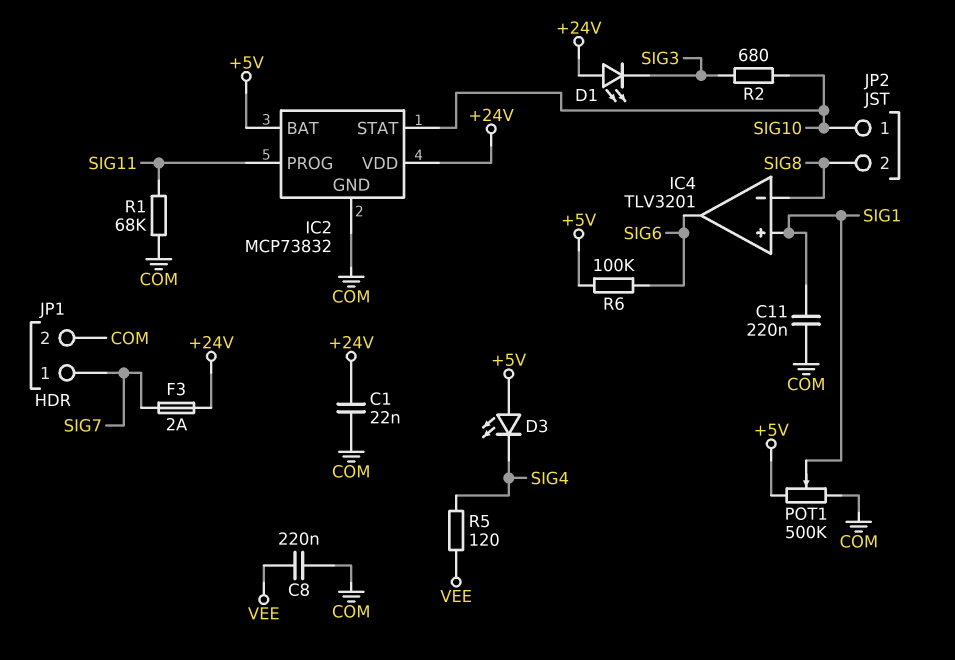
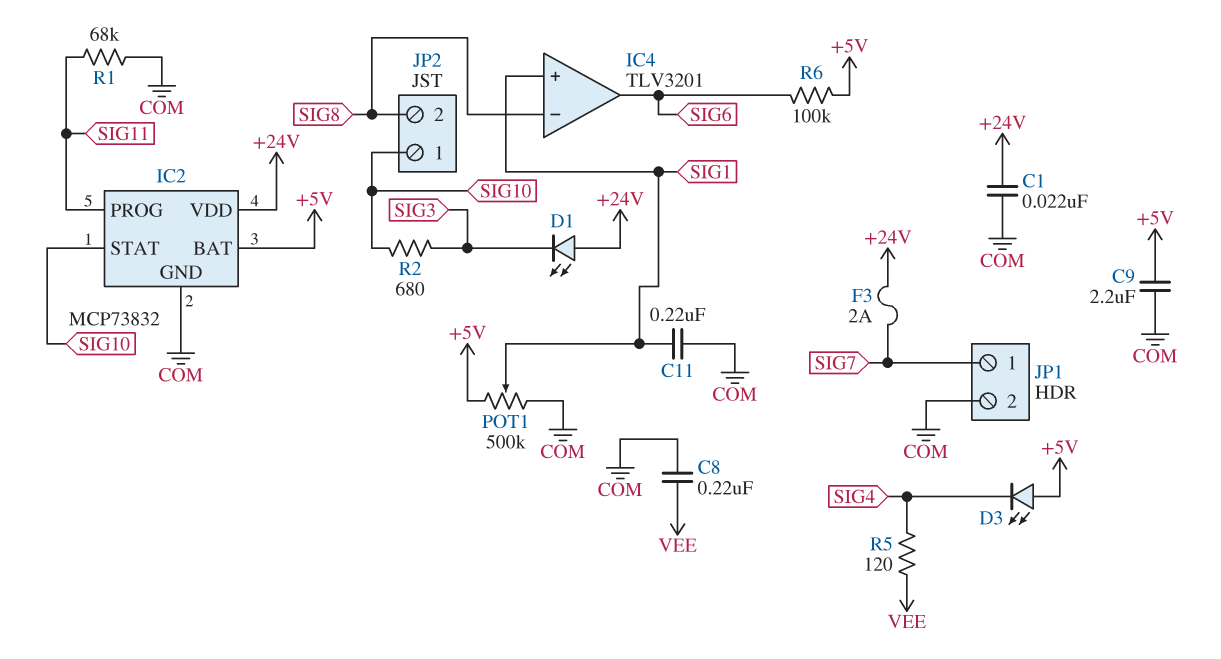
C9: none -> 2.2uF (+5V, COM)

